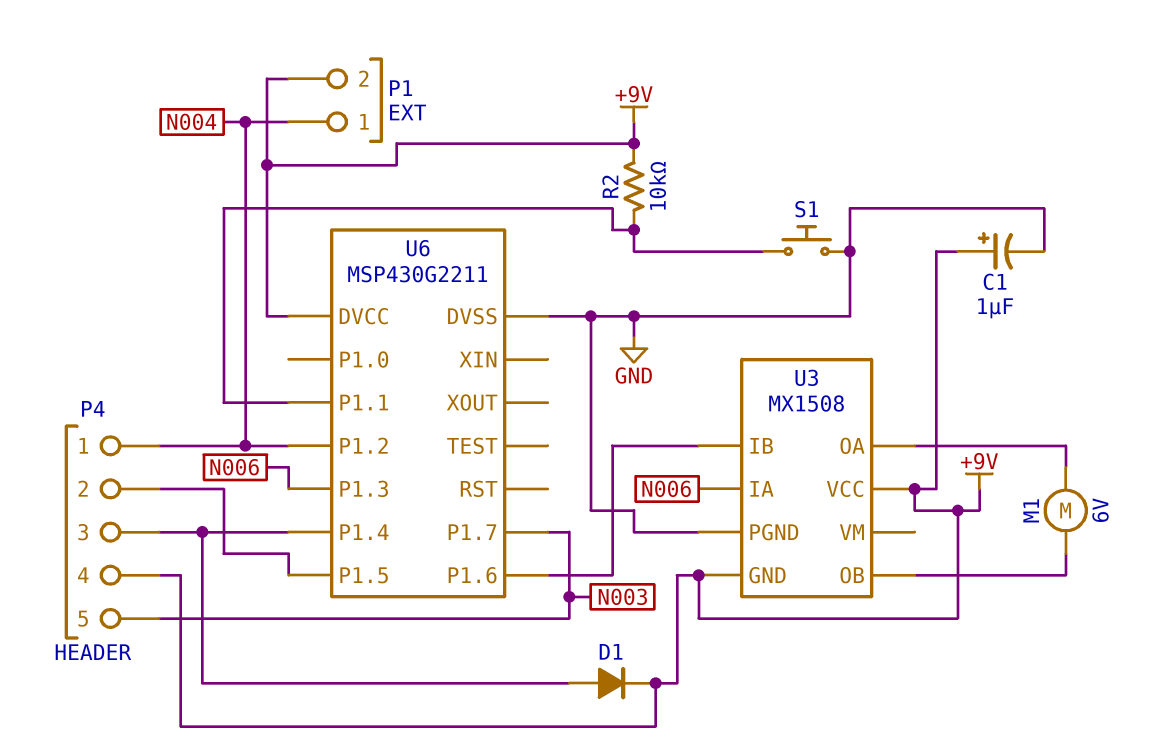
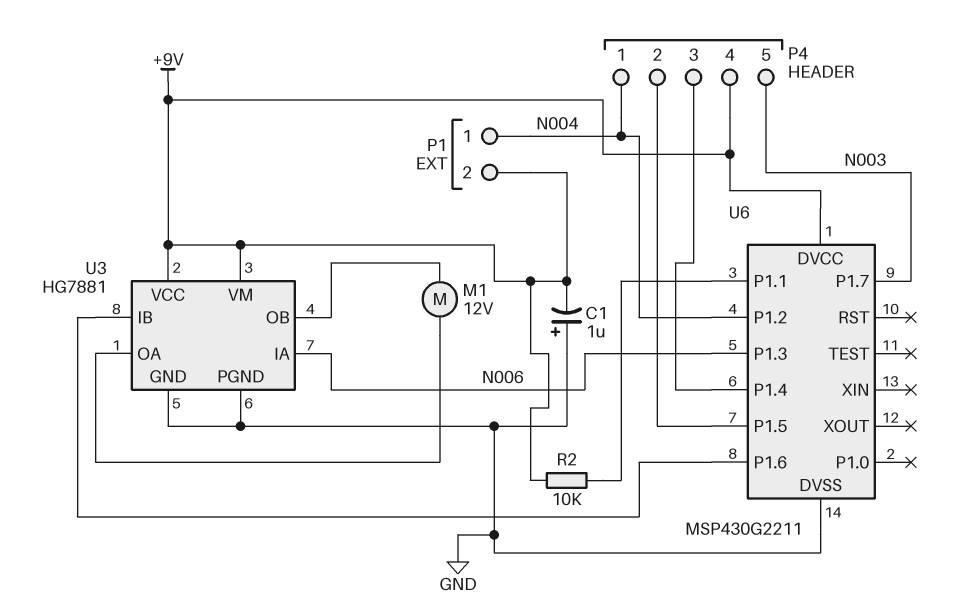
C1: 1uF (plus +9V, minus GND) -> 1uF (plus GND, minus +9V)
D1: diode (A P4/3, K +9V) -> none
M1: motor 6V (U3/OA, U3/OB) -> motor 12V (U3/OA, U3/OB)
S1: button (GND, U6/P1.1) -> none
U3: MX1508 -> HG7881
U3 pin GND: +9V -> GND
U3 pin VM: none -> +9V

